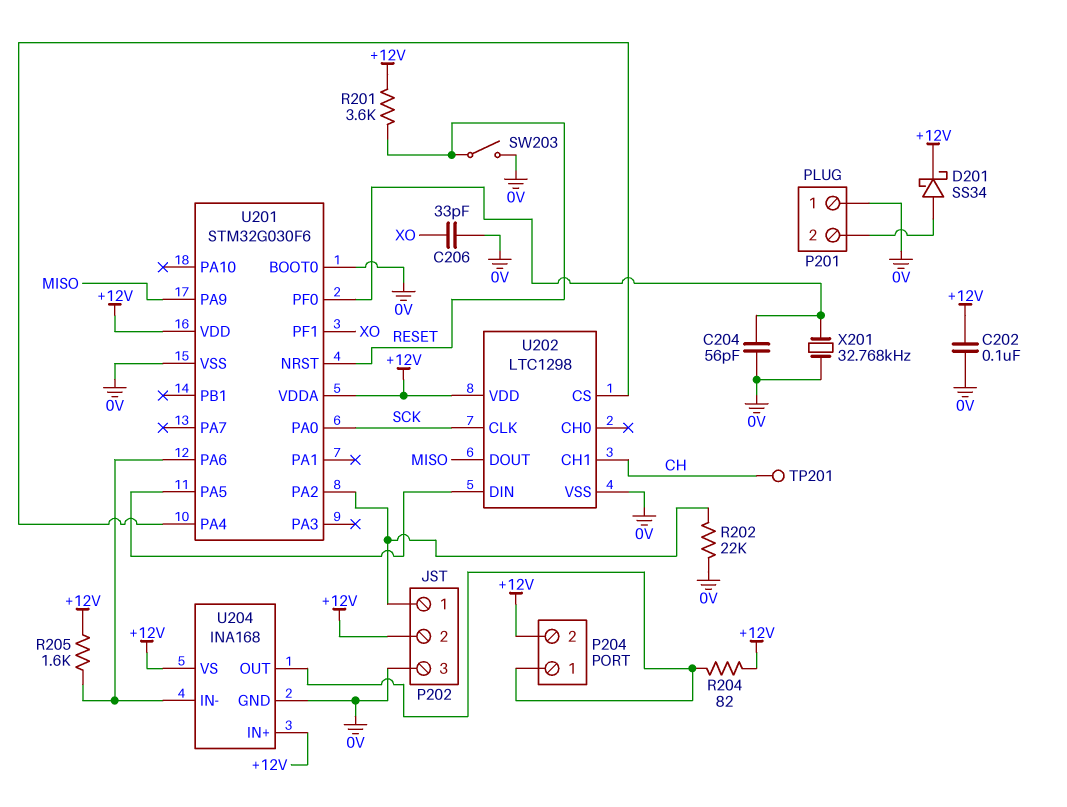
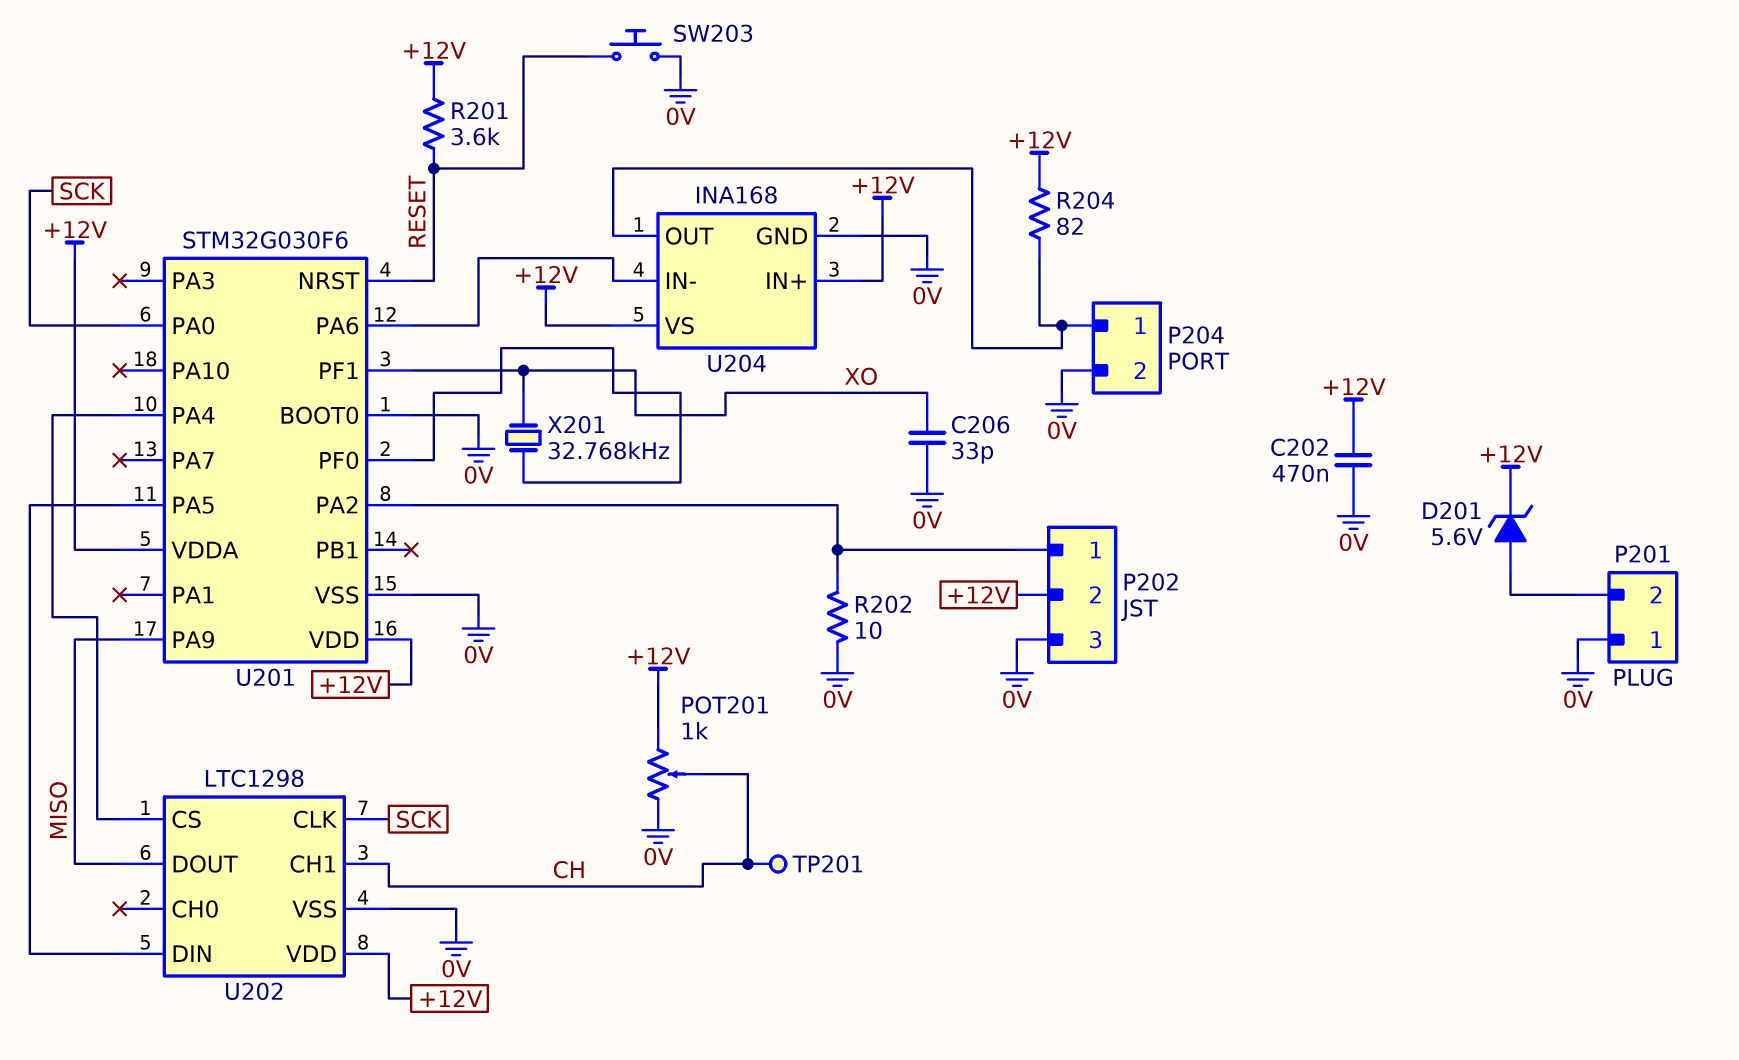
C202: 100nF (+12V, 0V) -> 470nF (+12V, 0V)
C204: 56pF (0V, U201/PF0) -> none
D201: schottky SS34 (A P201/2, K +12V) -> zener 5.6V (A P201/2, K +12V)
P204 pin 2: +12V -> 0V
POT201: none -> 1k (+12V, 0V, wiper CH)
R202: 22k (0V, P202/1) -> 10 (0V, P202/1)
R205: 1.6k (+12V, U201/PA6) -> none
SW203: switch (0V, RESET) -> button (0V, RESET)
X201: 32.768kHz (0V, U201/PF0) -> 32.768kHz (U201/PF0, XO)

